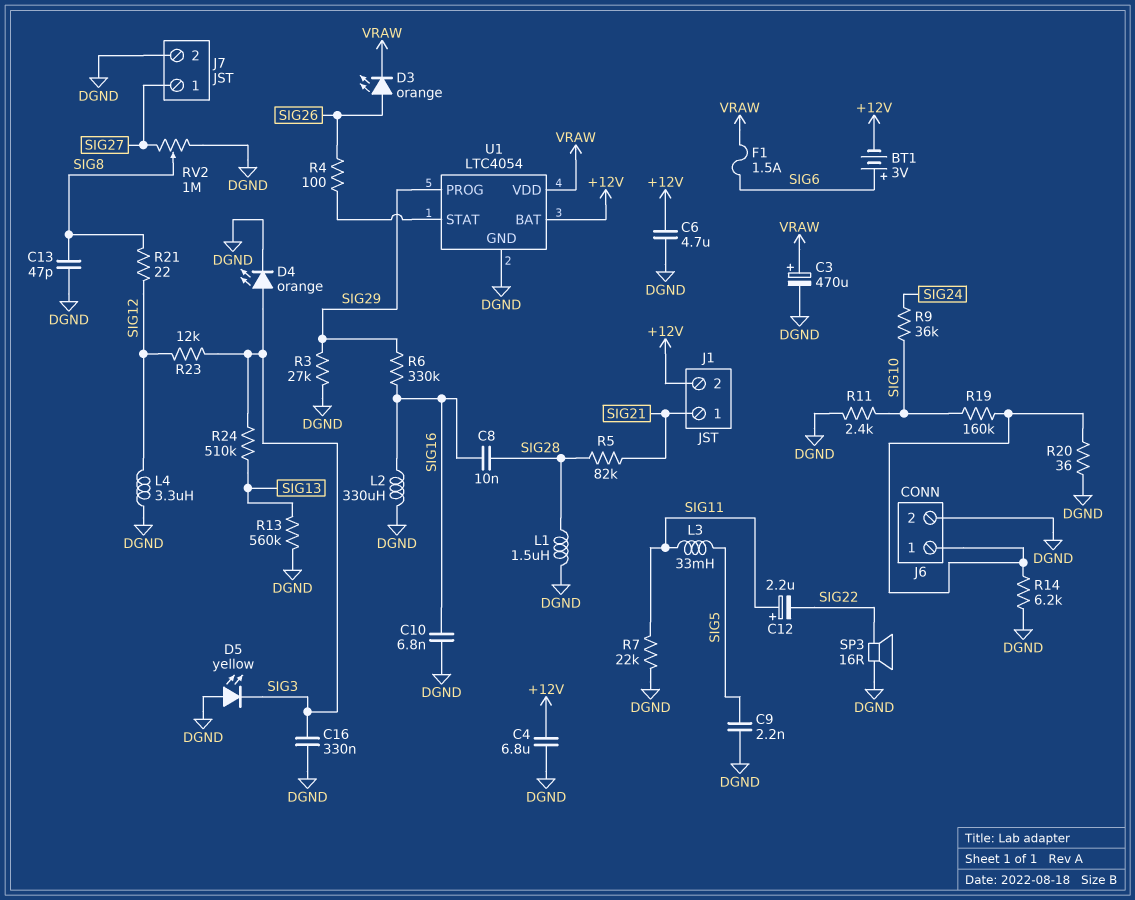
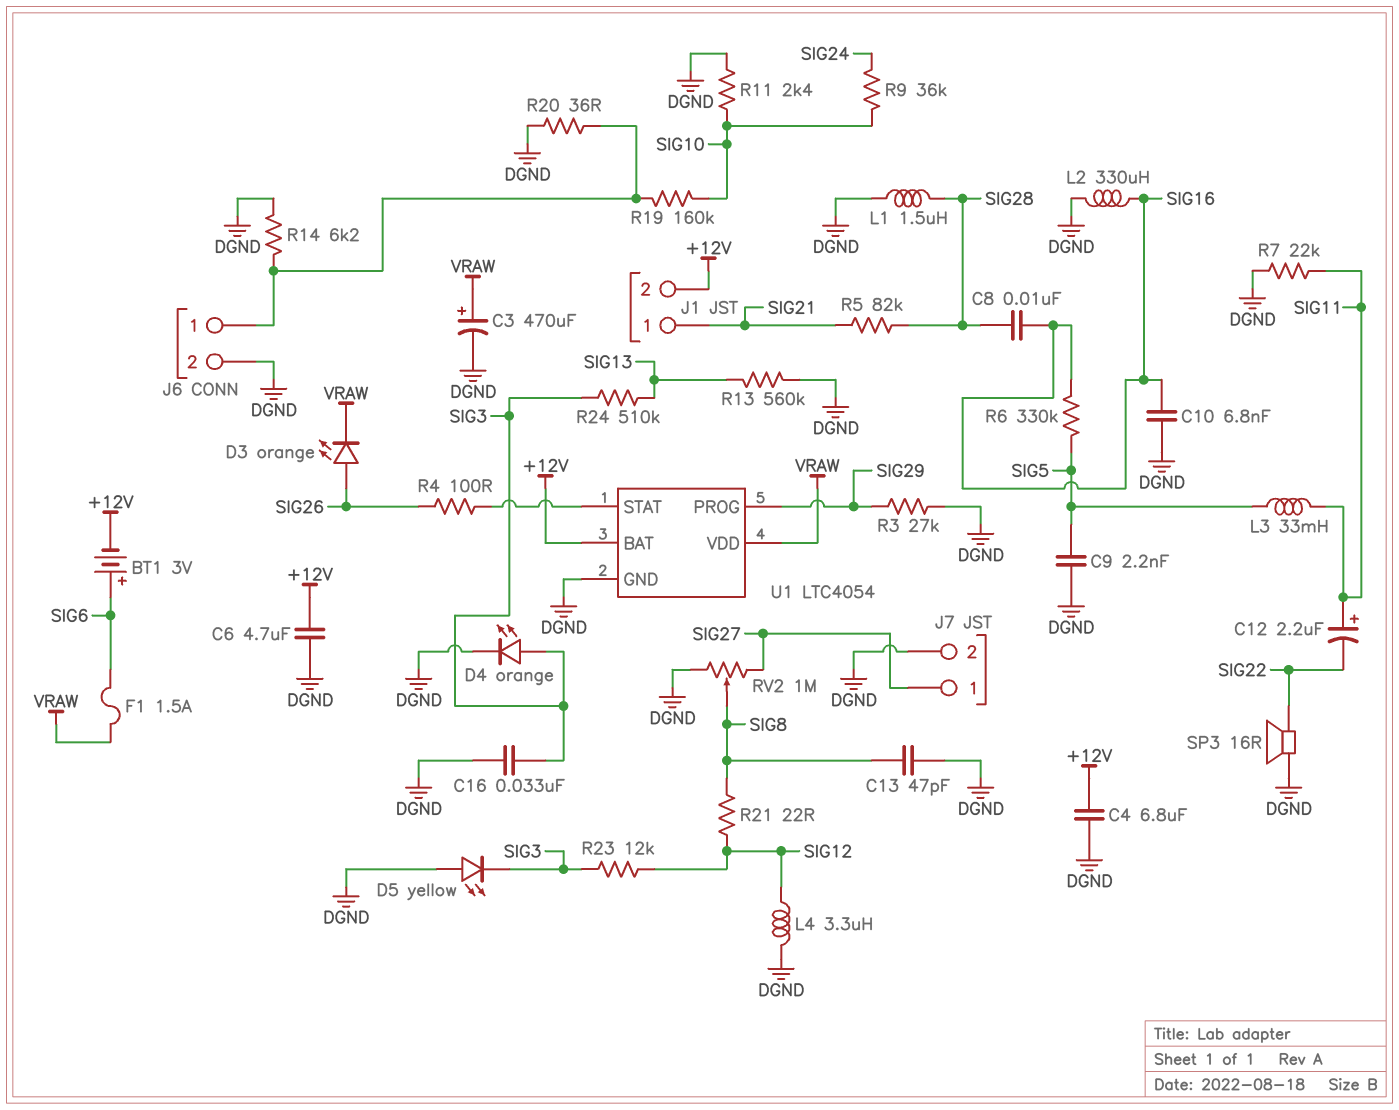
C16: 330nF (DGND, SIG3) -> 33nF (DGND, SIG3)
R6: 330k (SIG16, SIG29) -> 330k (SIG5, SIG16)

